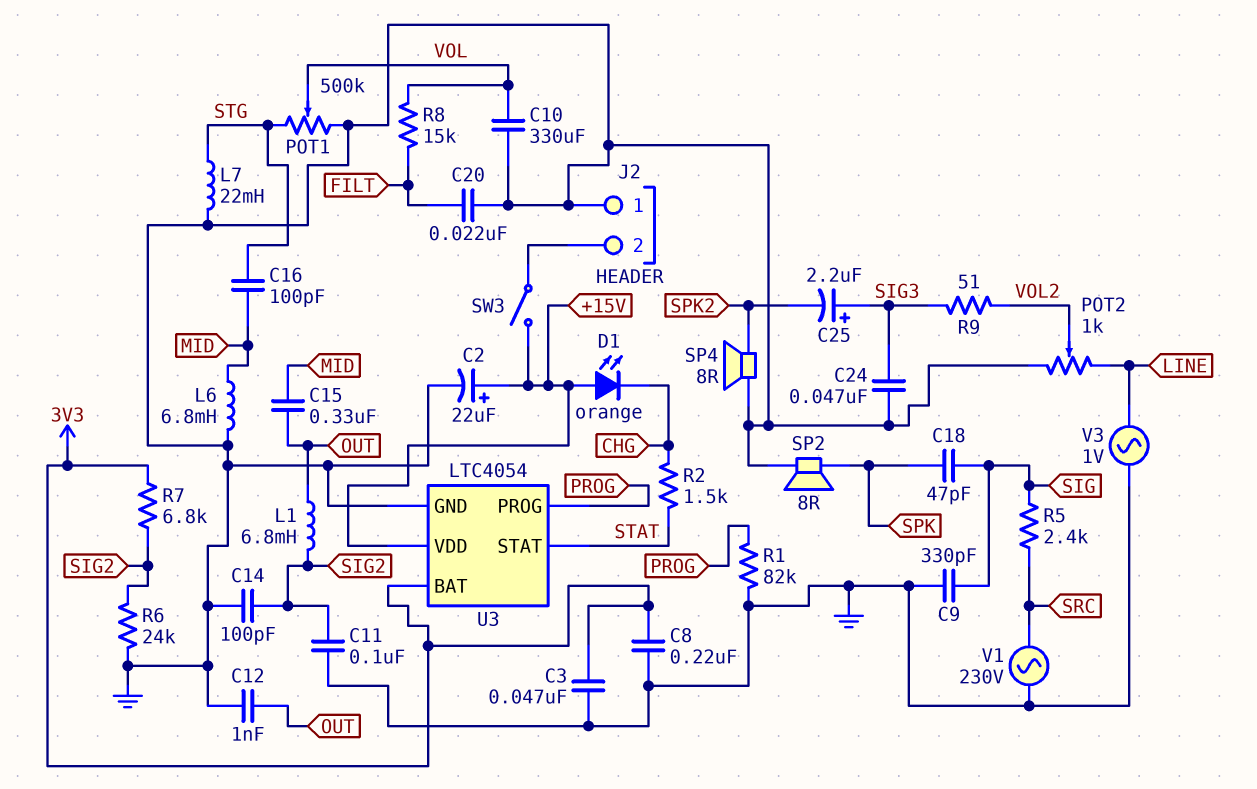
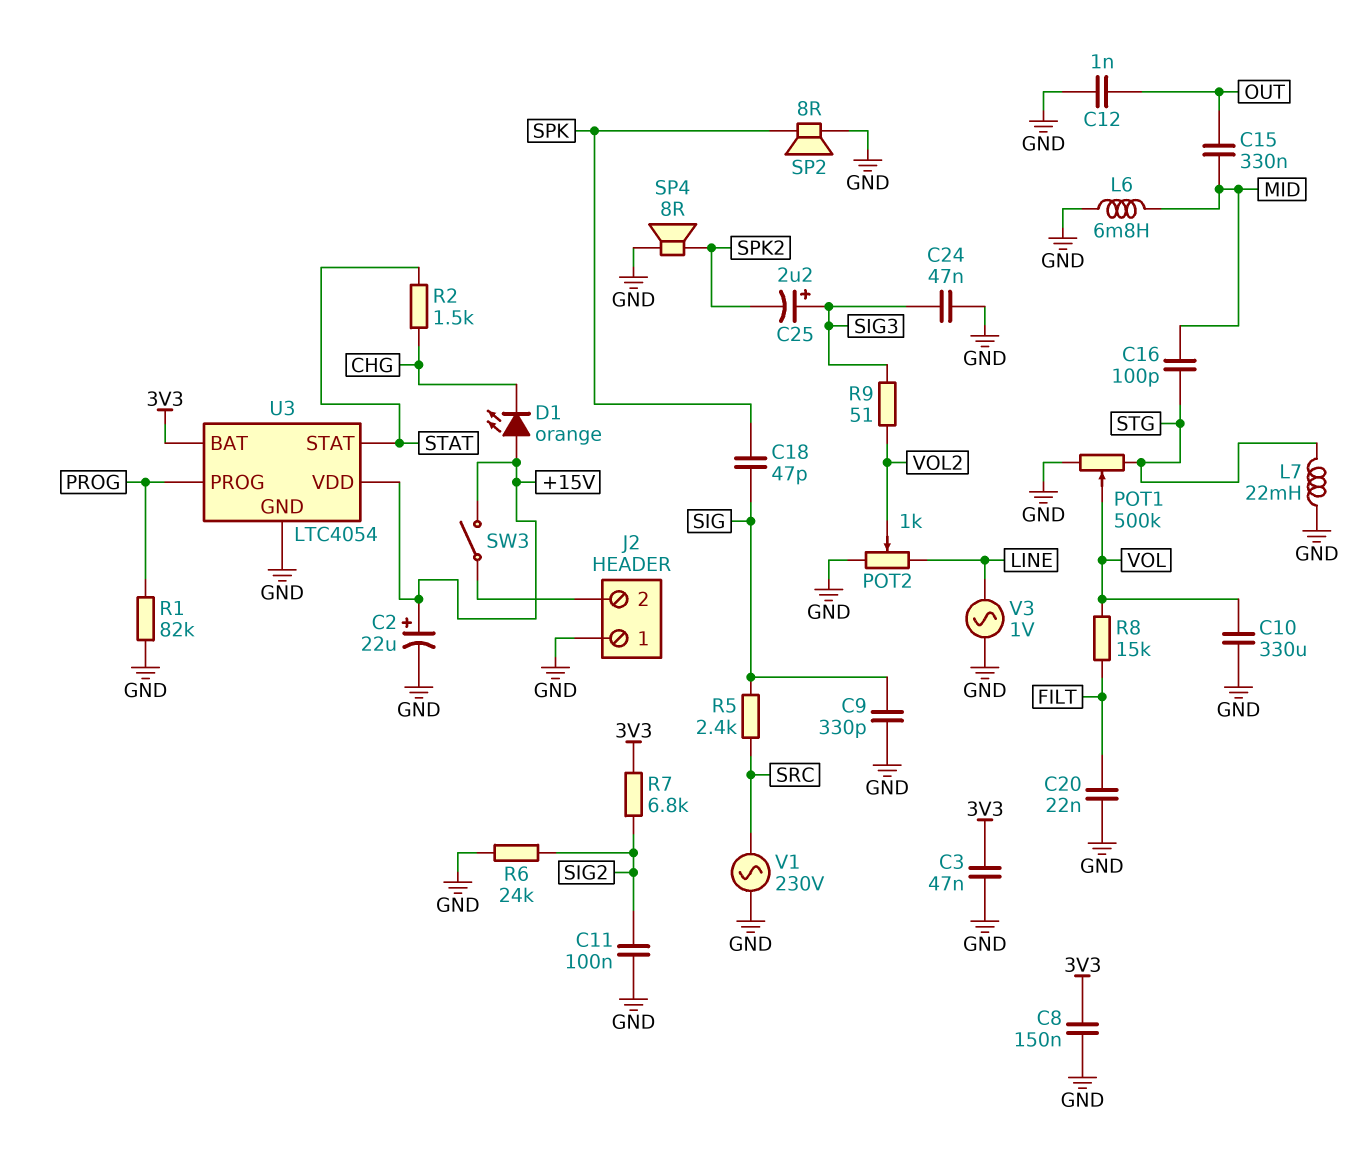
C8: 220nF (3V3, GND) -> 150nF (3V3, GND)
C14: 100pF (GND, SIG2) -> none
L1: 6.8mH (OUT, SIG2) -> none

